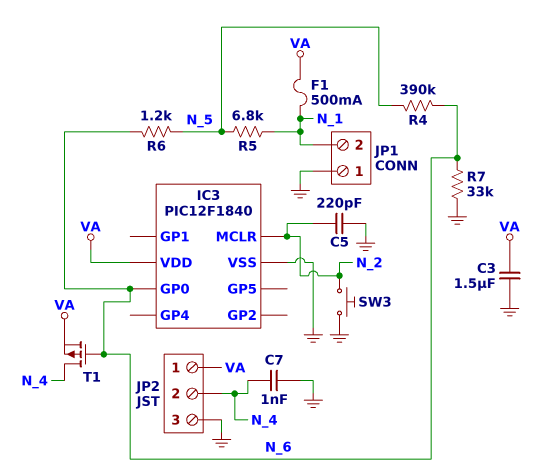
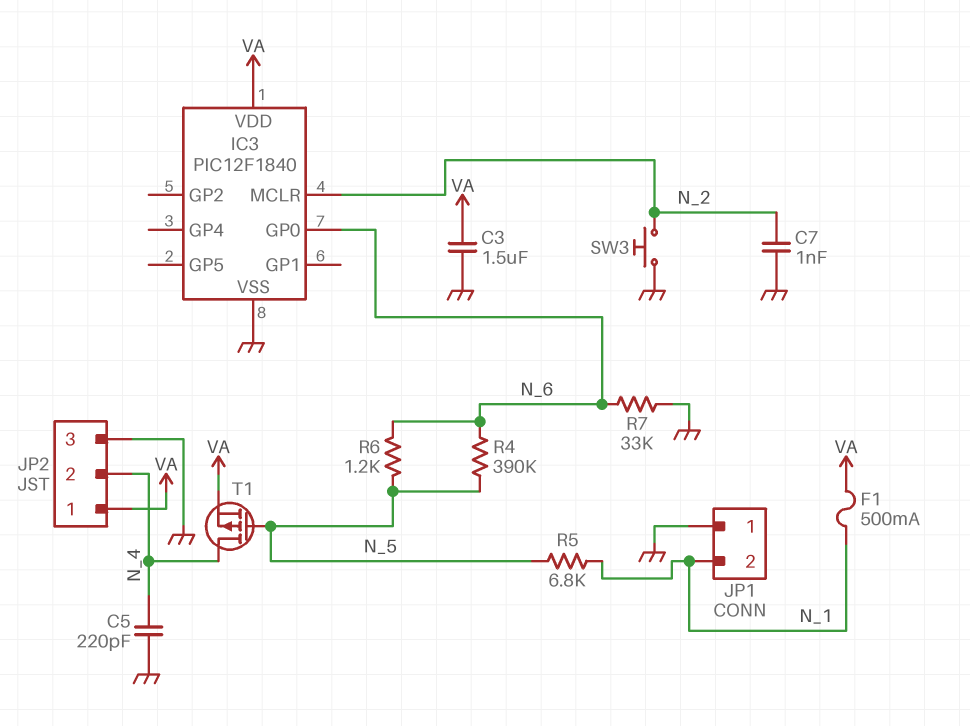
C5: 220pF (GND, N_2) -> 220pF (GND, N_4)
C7: 1nF (GND, N_4) -> 1nF (GND, N_2)
T1: PMOS (G N_6, D N_4, S VA) -> PMOS (G N_5, D N_4, S VA)

